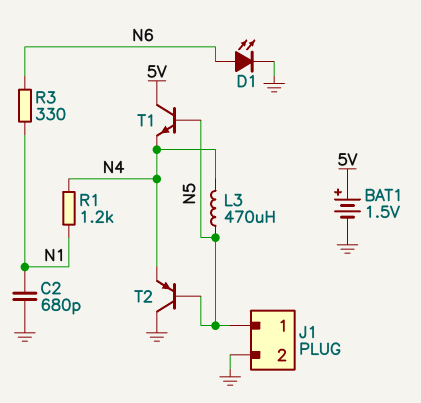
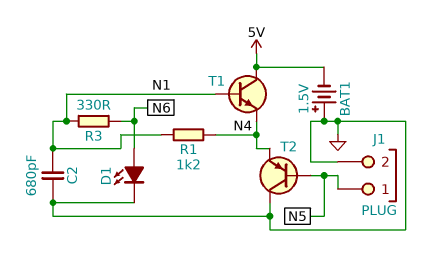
BAT1: 1.5V (plus 5V, minus GND) -> 1.5V (plus GND, minus 5V)
L3: 470uH (N4, N5) -> none
T1: NPN (B N5, C 5V, E N4) -> NPN (B N1, C 5V, E N4)

